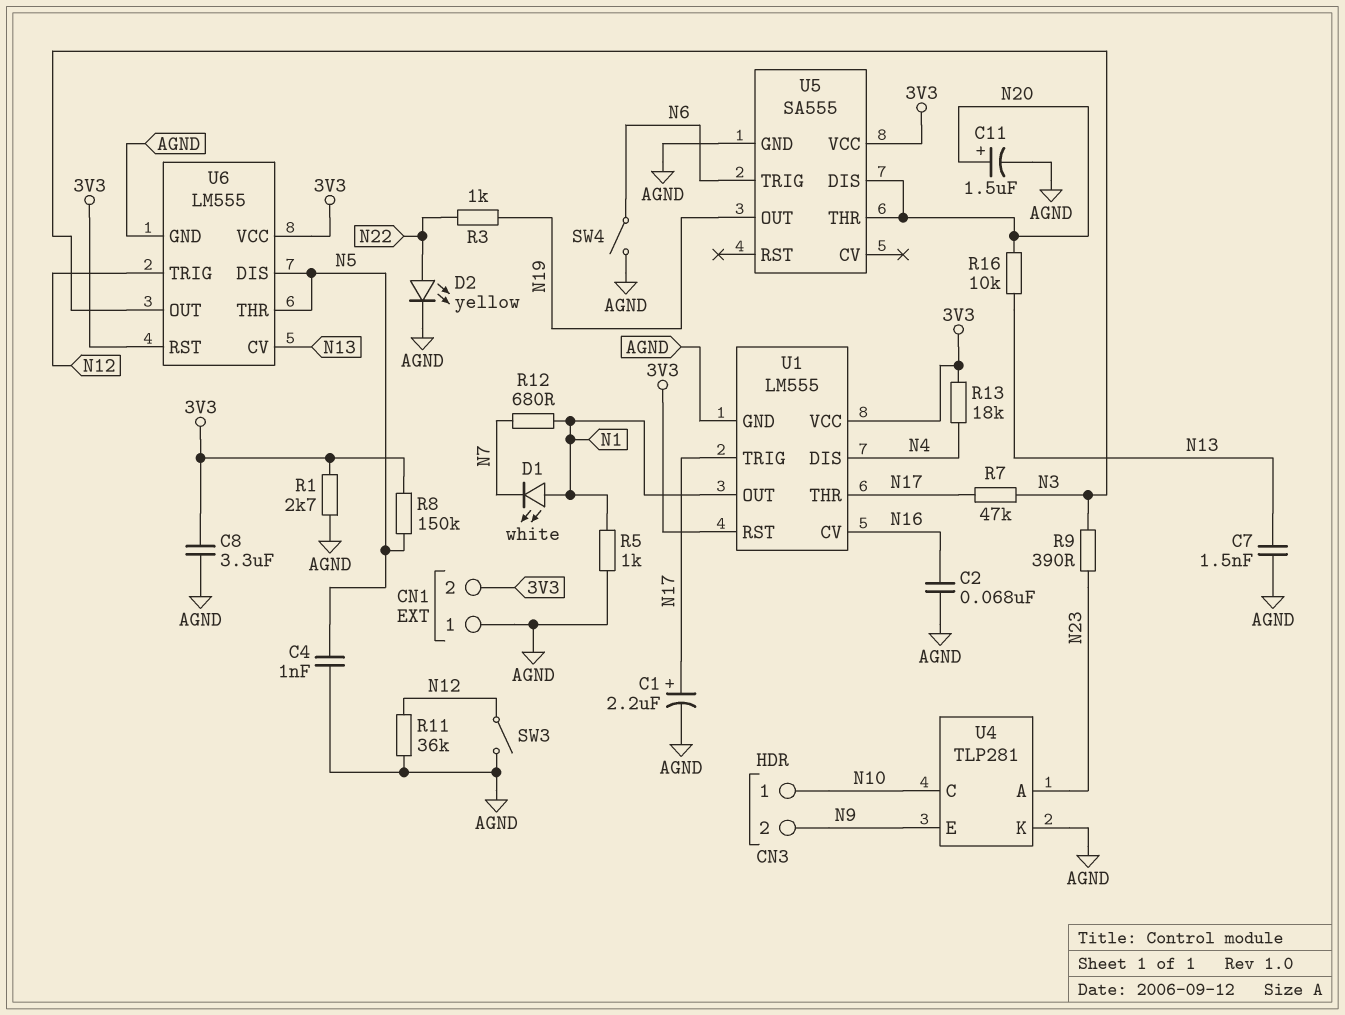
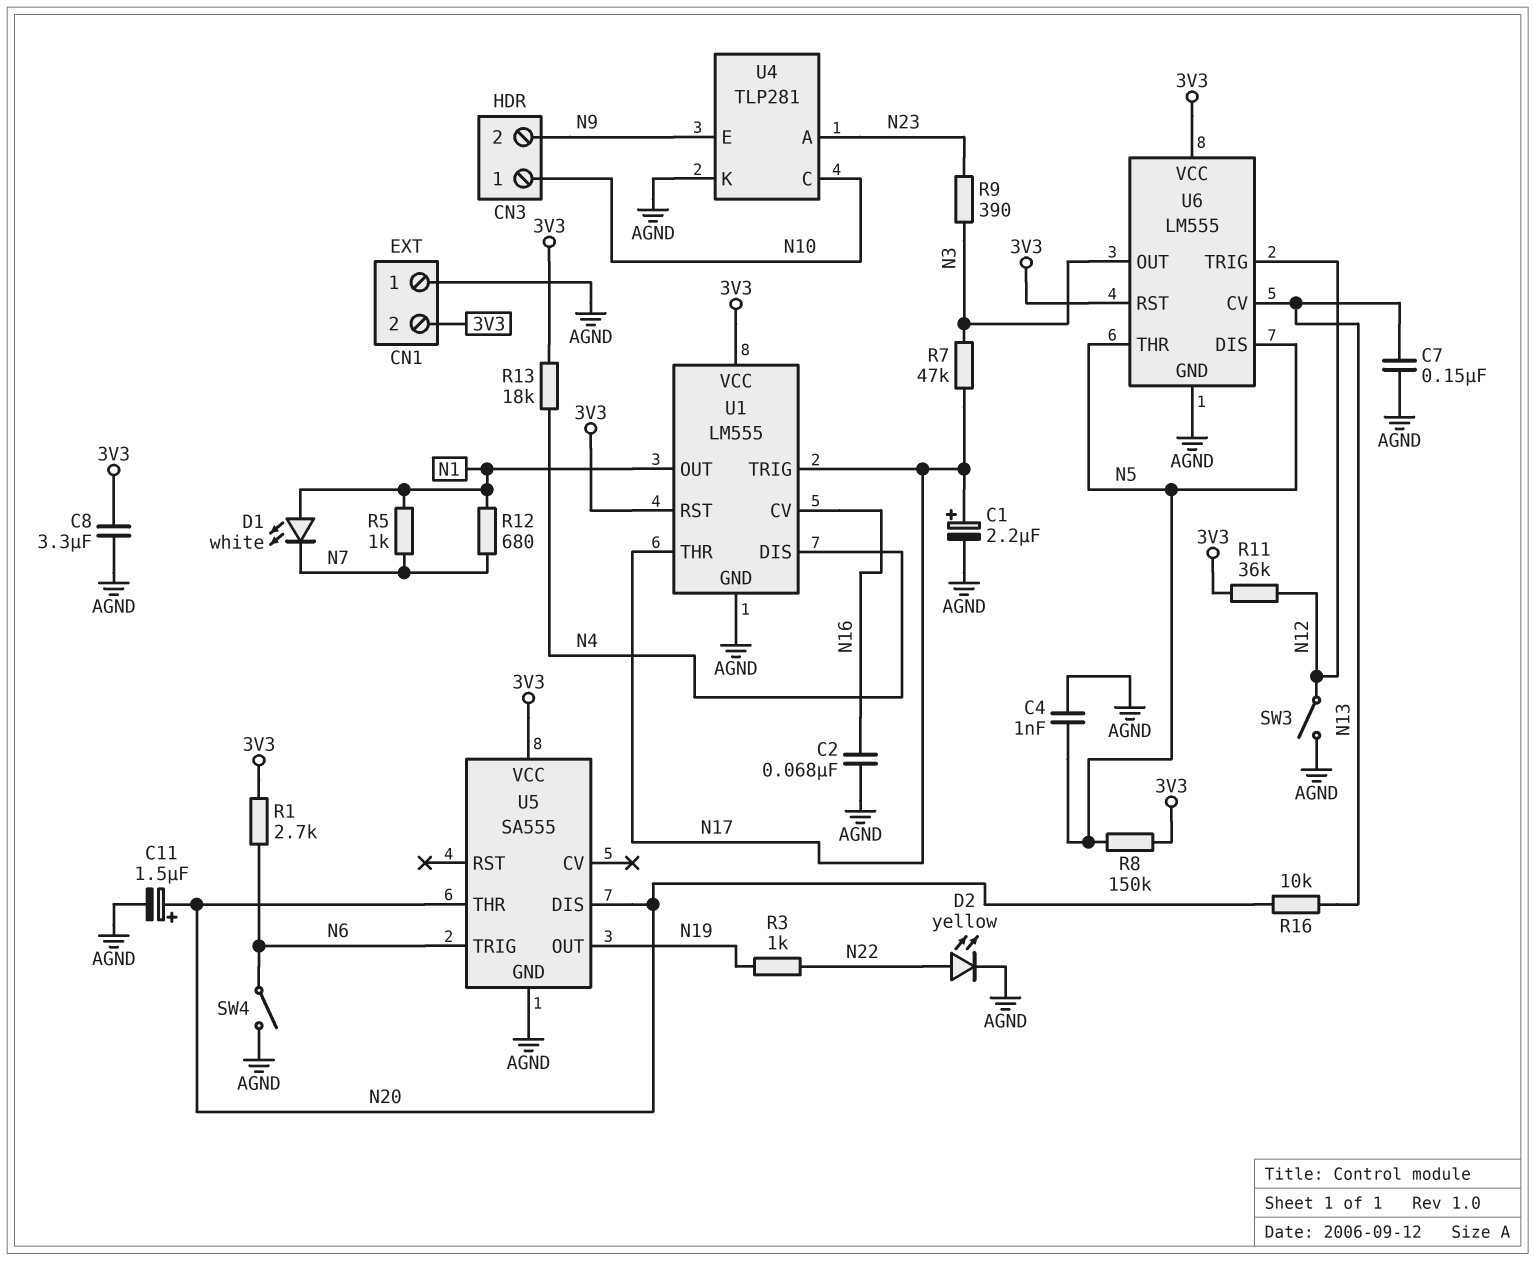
C7: 1.5nF (AGND, N13) -> 150nF (AGND, N13)
R1: 2.7k (3V3, AGND) -> 2.7k (3V3, N6)
R5: 1k (AGND, N1) -> 1k (N1, N7)
R11: 36k (AGND, N12) -> 36k (3V3, N12)

